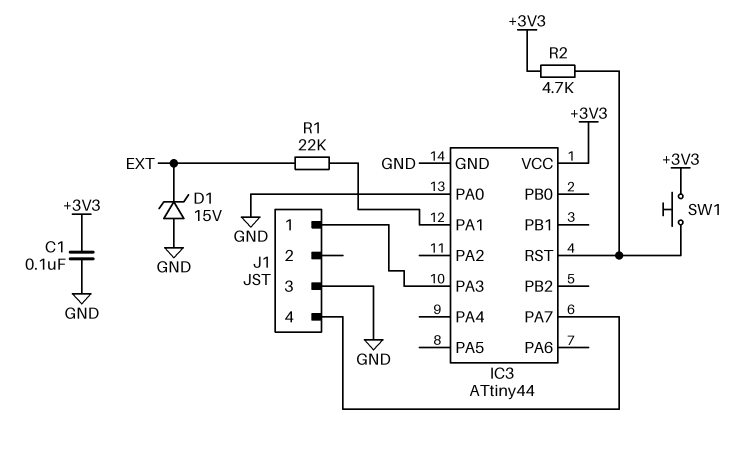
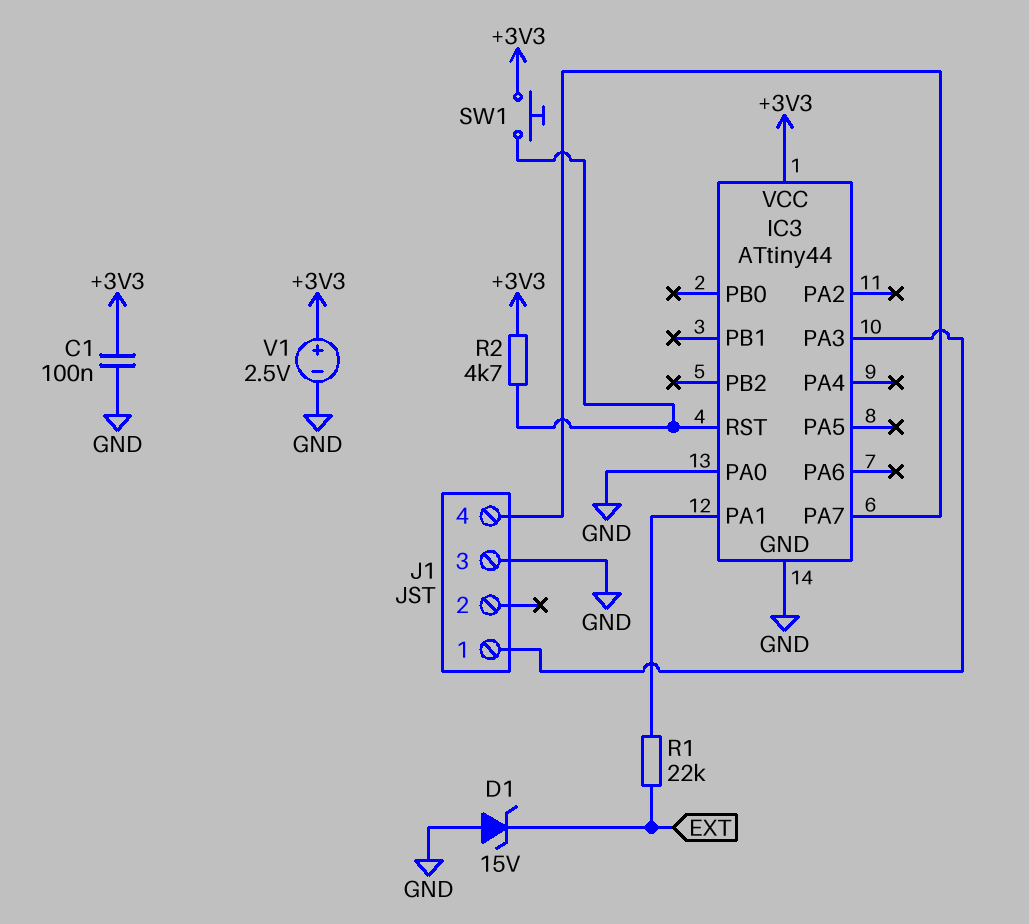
V1: none -> 2.5V (plus +3V3, minus GND)

